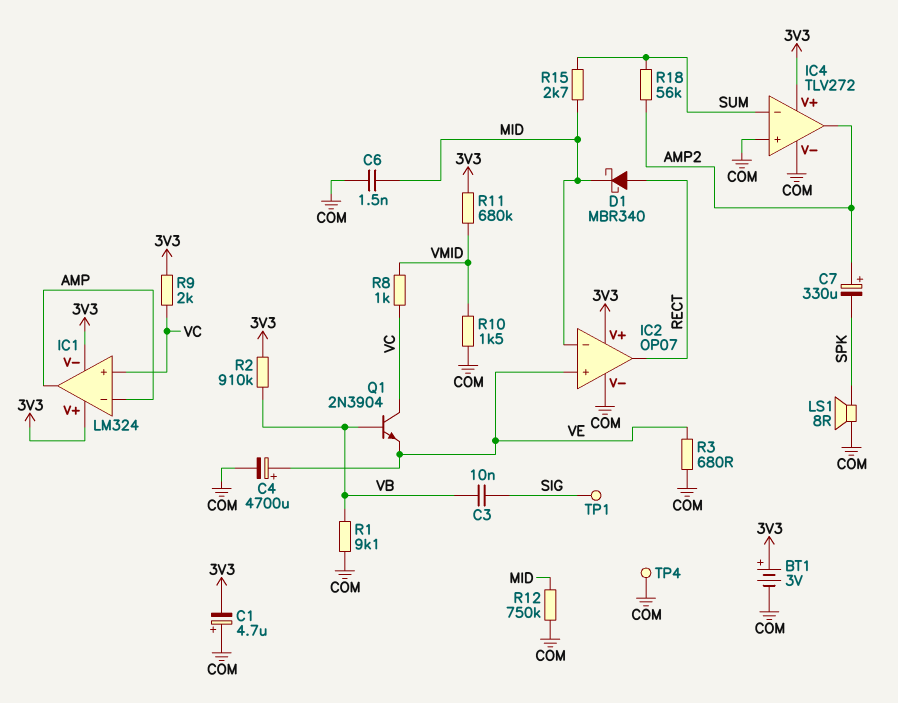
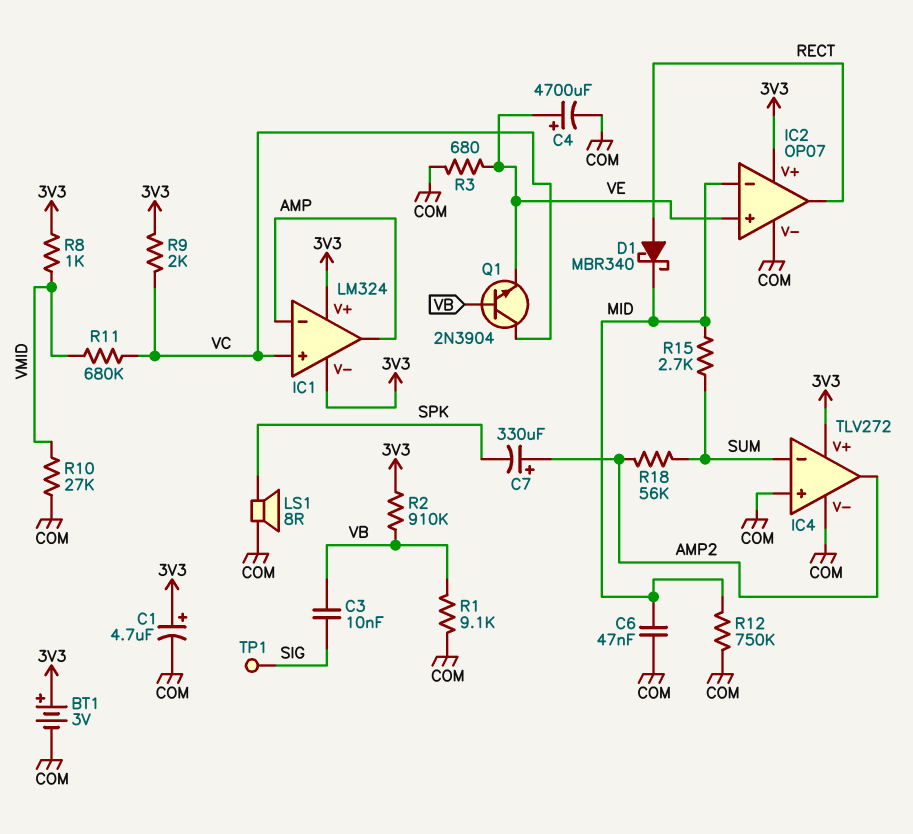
C1: 4.7uF (plus COM, minus 3V3) -> 4.7uF (plus 3V3, minus COM)
C6: 1.5nF (COM, MID) -> 47nF (COM, MID)
R8: 1k (VC, VMID) -> 1k (3V3, VMID)
R10: 1.5k (COM, VMID) -> 27k (COM, VMID)
R11: 680k (3V3, VMID) -> 680k (VC, VMID)
TP4: test point (COM) -> none

